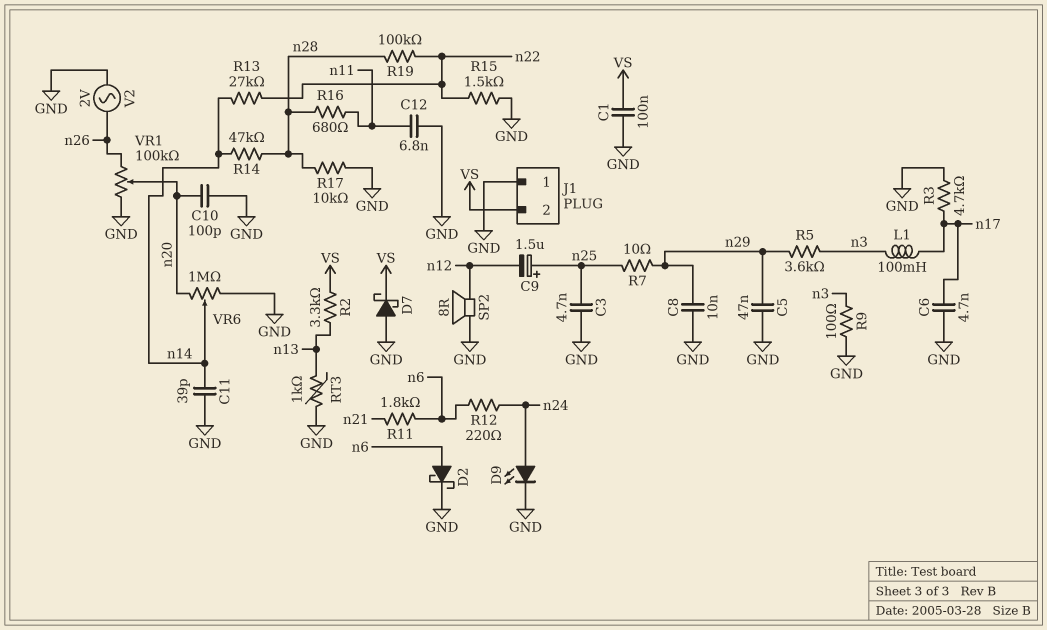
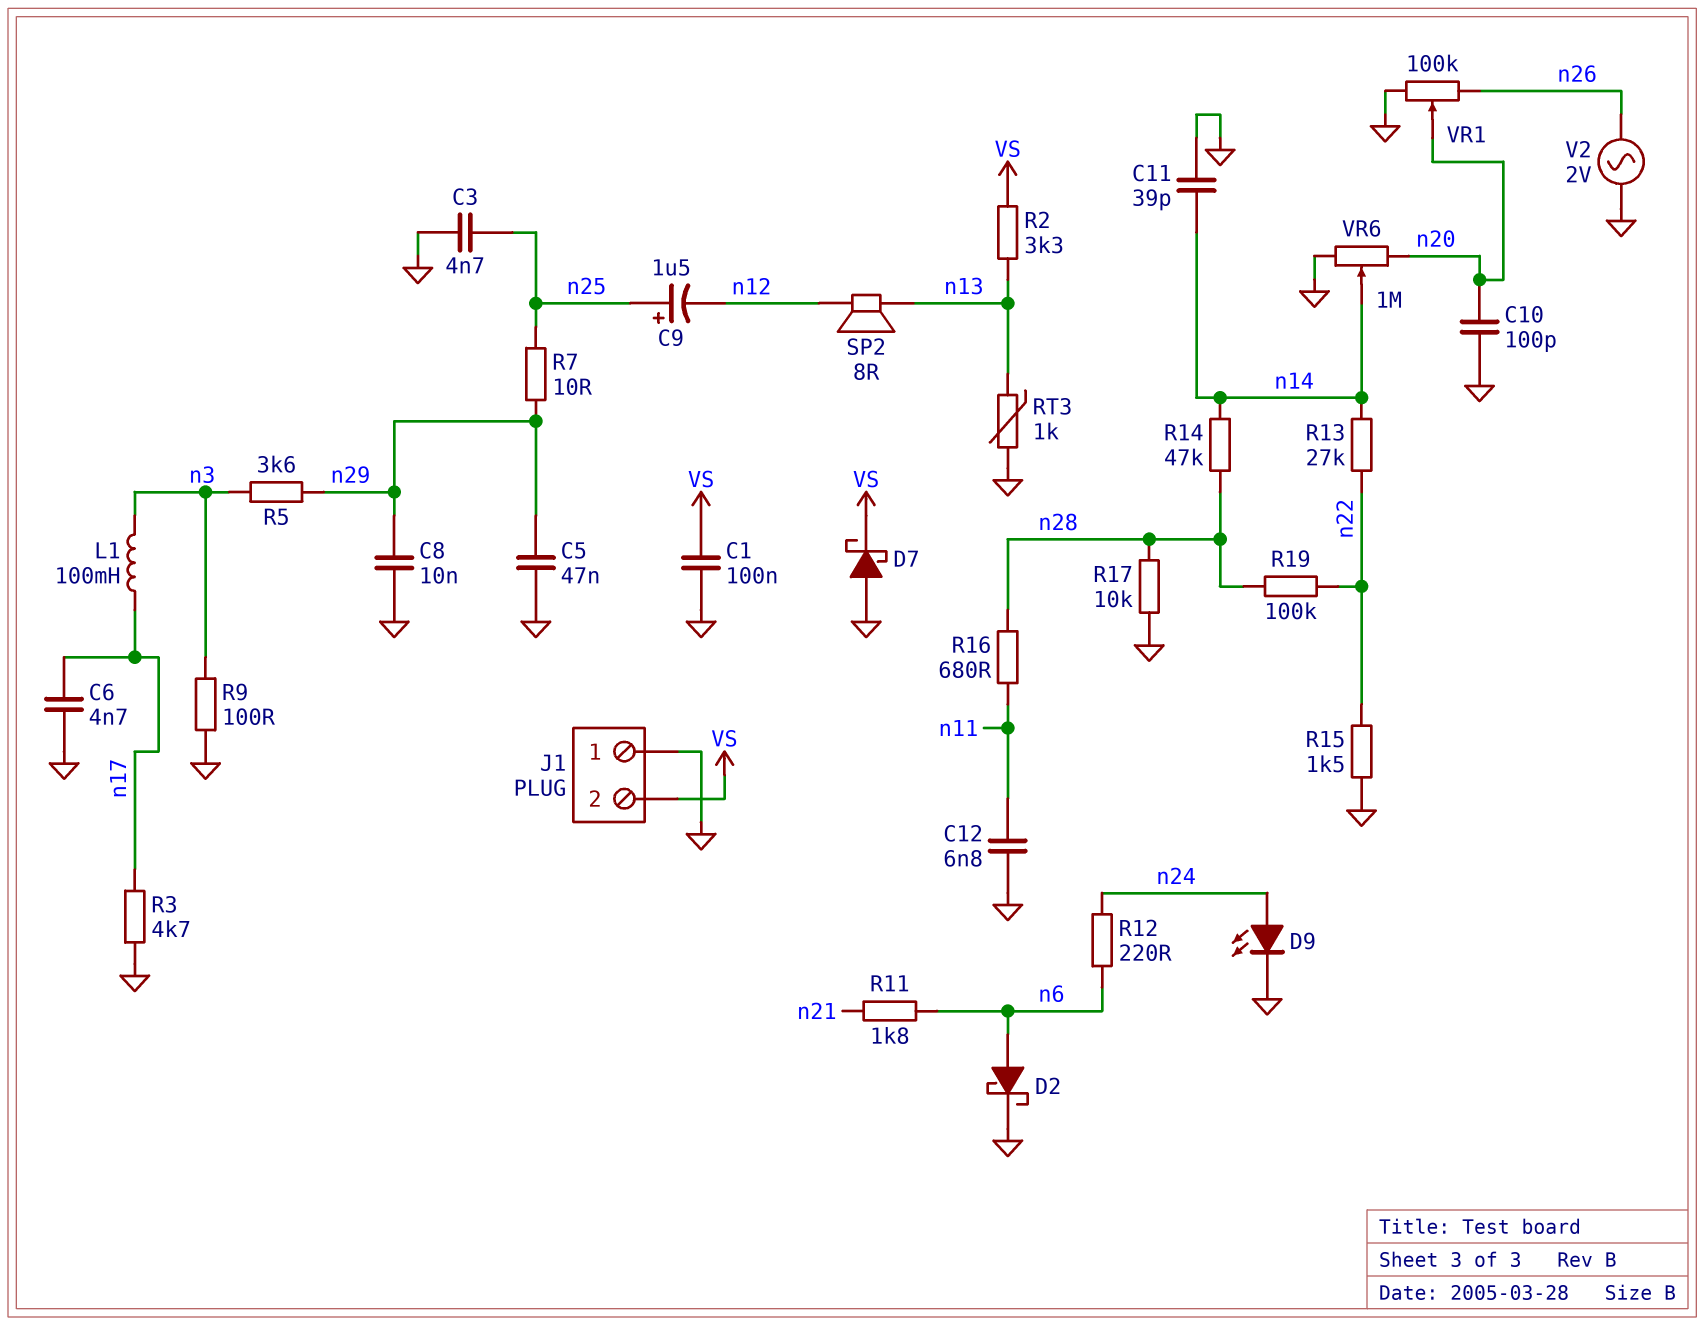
SP2: speaker 8R (GND, n12) -> speaker 8R (n12, n13)

